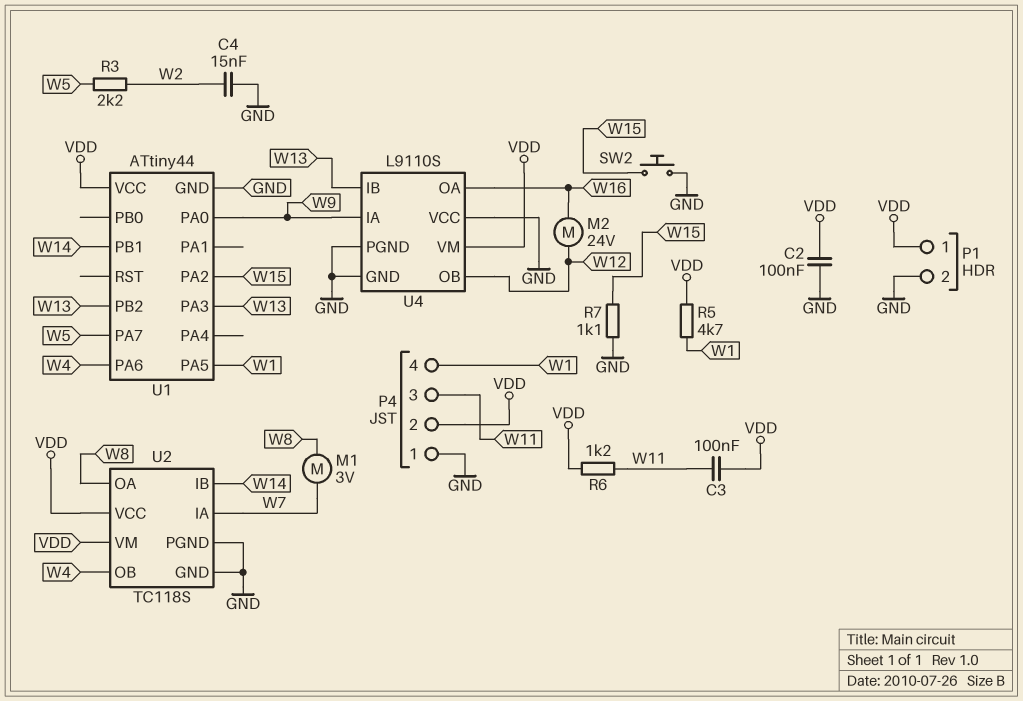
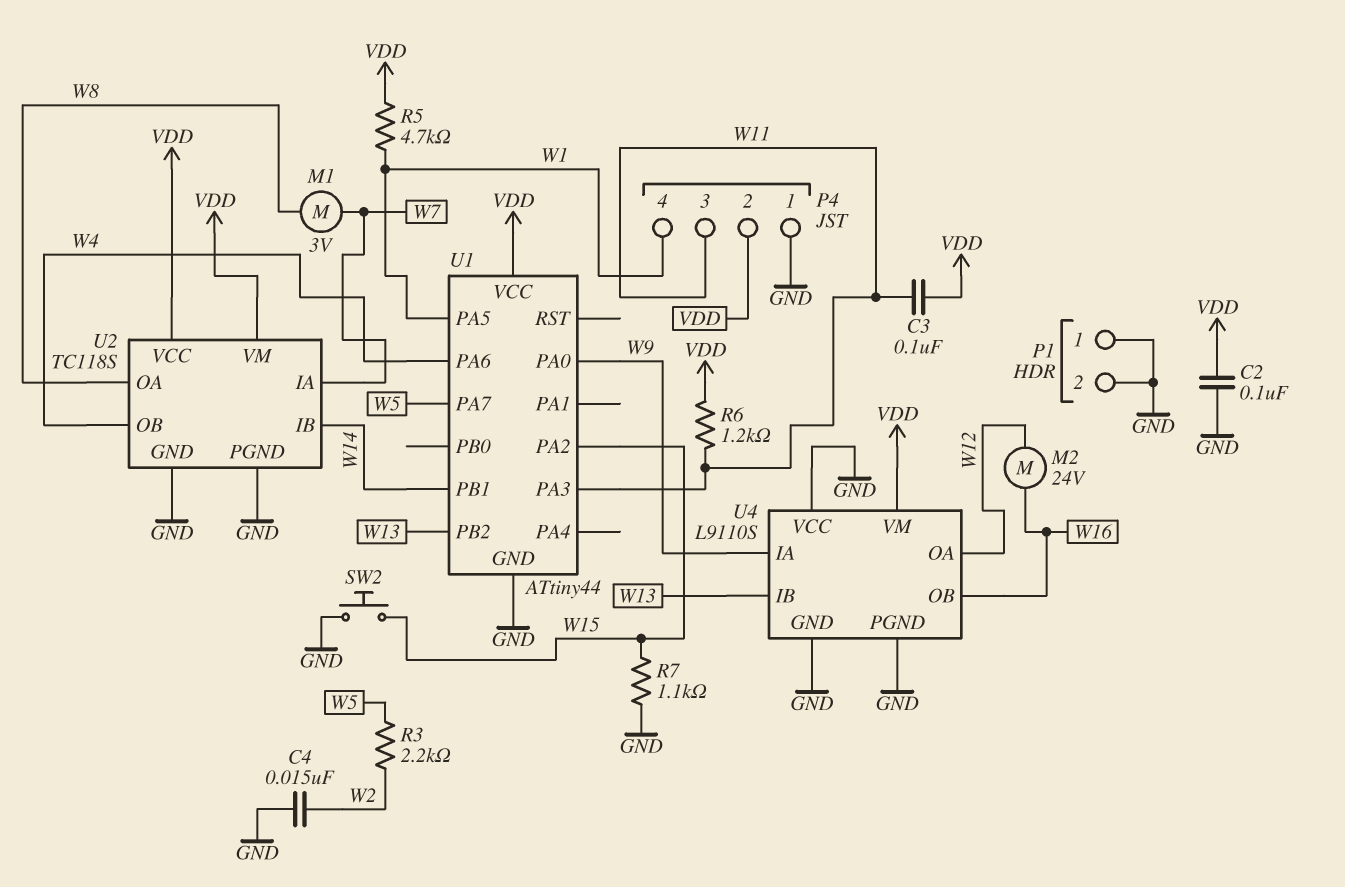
P1 pin 1: VDD -> GND
U1 pin PA3: W13 -> W11
U4 pin OA: W16 -> W12
U4 pin OB: W12 -> W16

